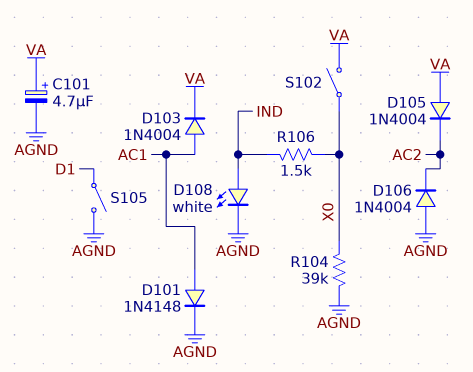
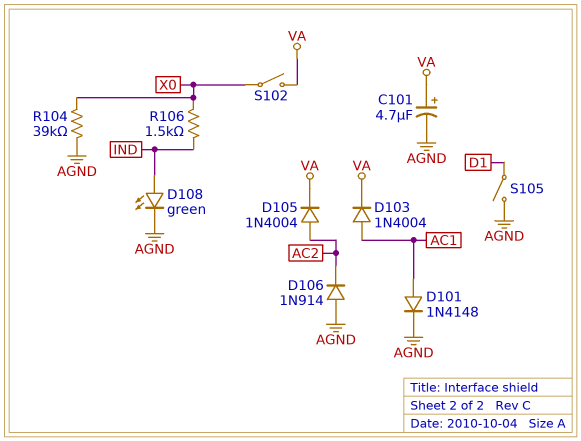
D105: diode 1N4004 (A VA, K AC2) -> diode 1N4004 (A AC2, K VA)
D106: diode 1N4004 (A AGND, K AC2) -> diode 1N914 (A AGND, K AC2)
D108: LED white (A IND, K AGND) -> LED green (A IND, K AGND)

